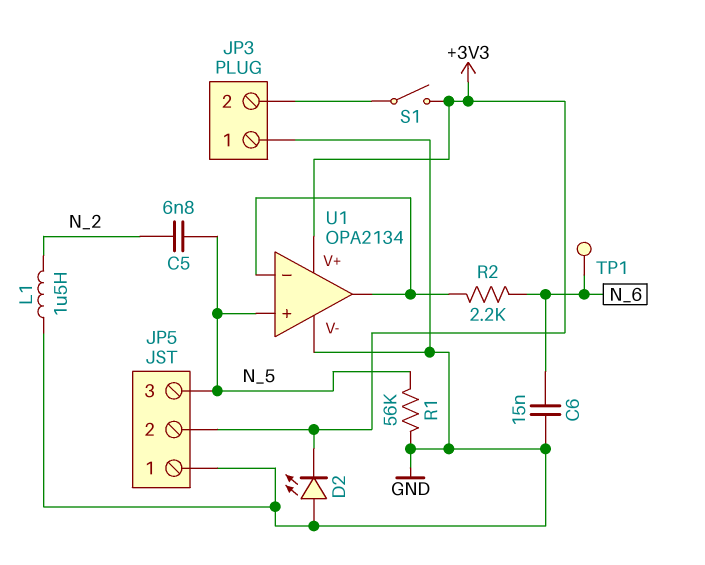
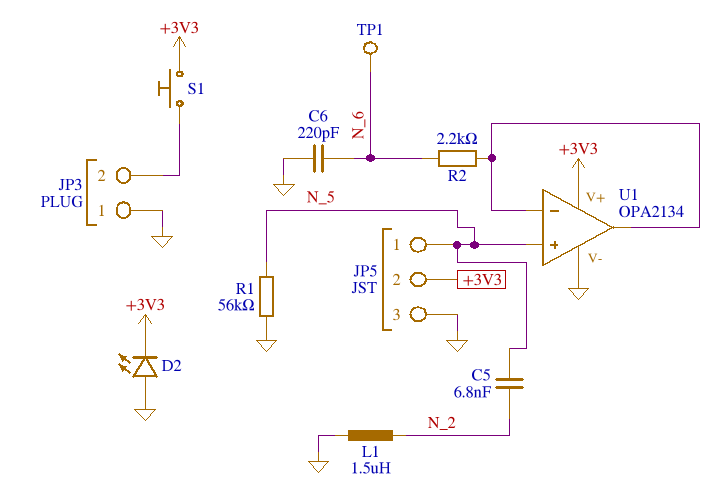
C6: 15nF (GND, N_6) -> 220pF (GND, N_6)
JP5 pin 1: GND -> N_5
JP5 pin 3: N_5 -> GND
S1: switch (+3V3, JP3/2) -> button (+3V3, JP3/2)

